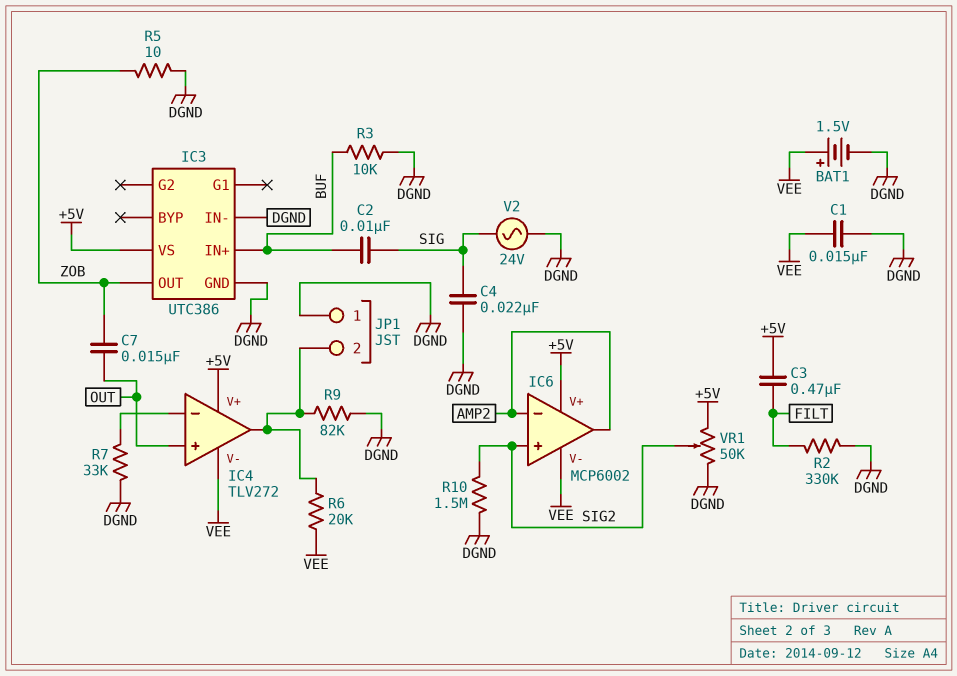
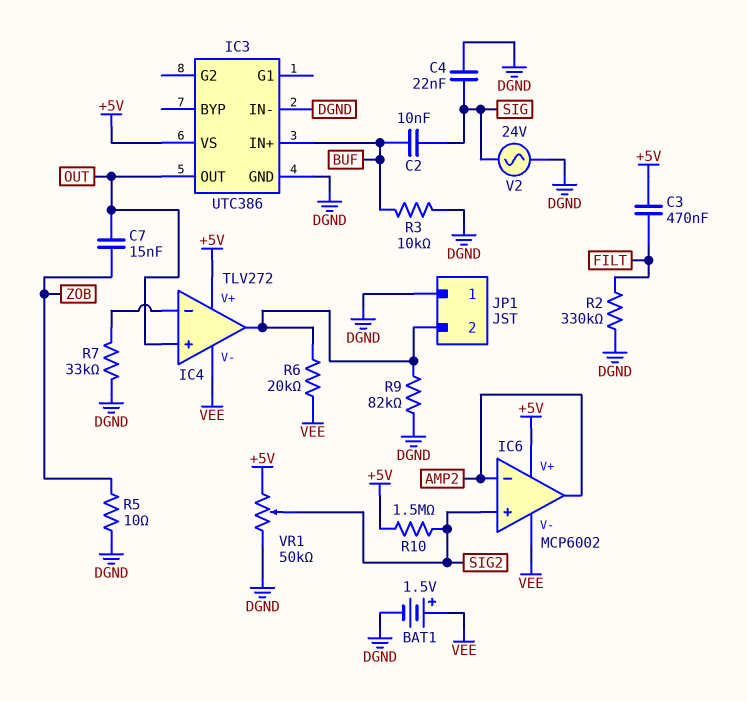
C1: 15nF (DGND, VEE) -> none
IC3 pin OUT: ZOB -> OUT
R10: 1.5M (DGND, SIG2) -> 1.5M (+5V, SIG2)

